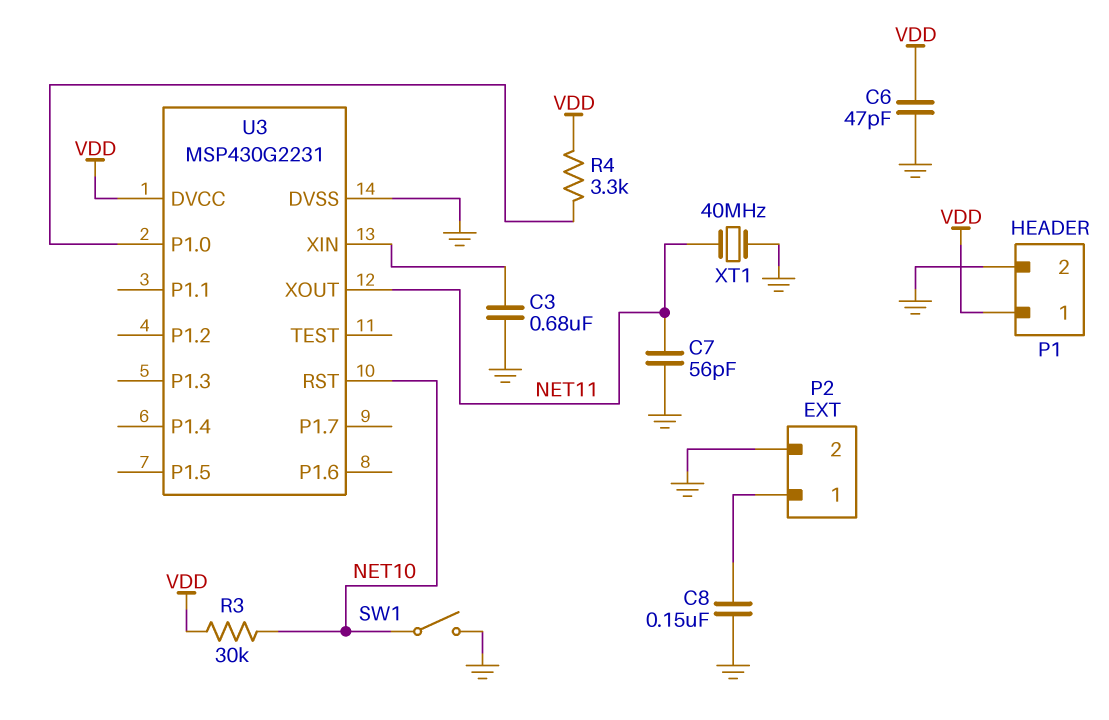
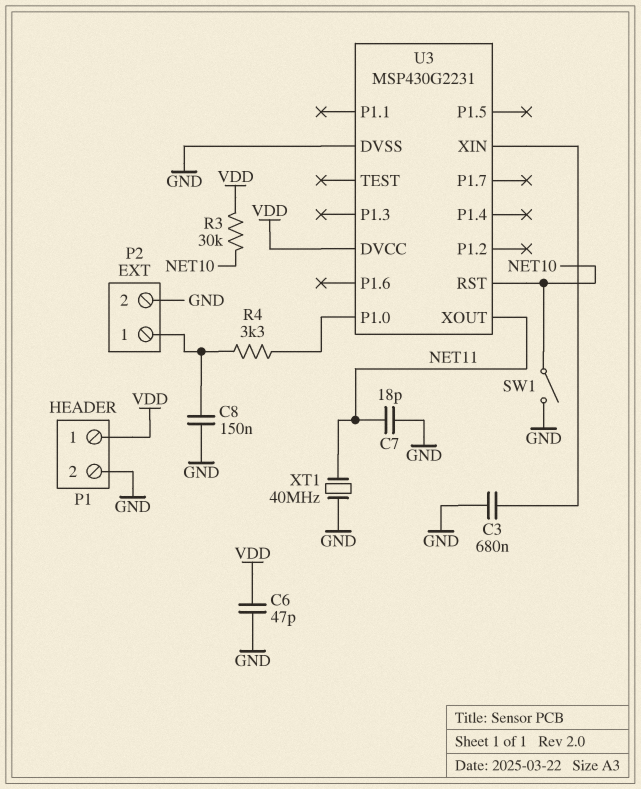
C7: 56pF (GND, NET11) -> 18pF (GND, NET11)
R4: 3.3k (U3/P1.0, VDD) -> 3.3k (P2/1, U3/P1.0)

